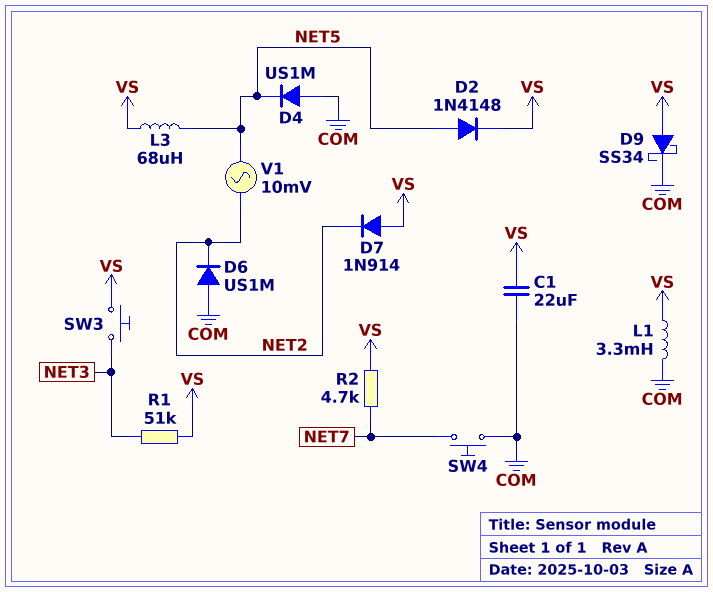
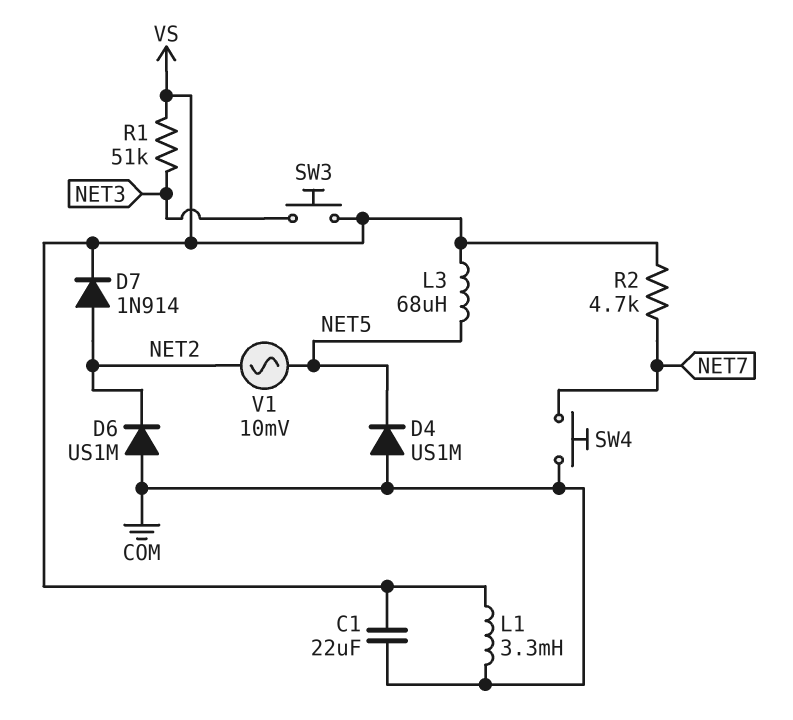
D2: diode 1N4148 (A NET5, K VS) -> none
D7: diode 1N914 (A VS, K NET2) -> diode 1N914 (A NET2, K VS)
D9: schottky SS34 (A VS, K COM) -> none

